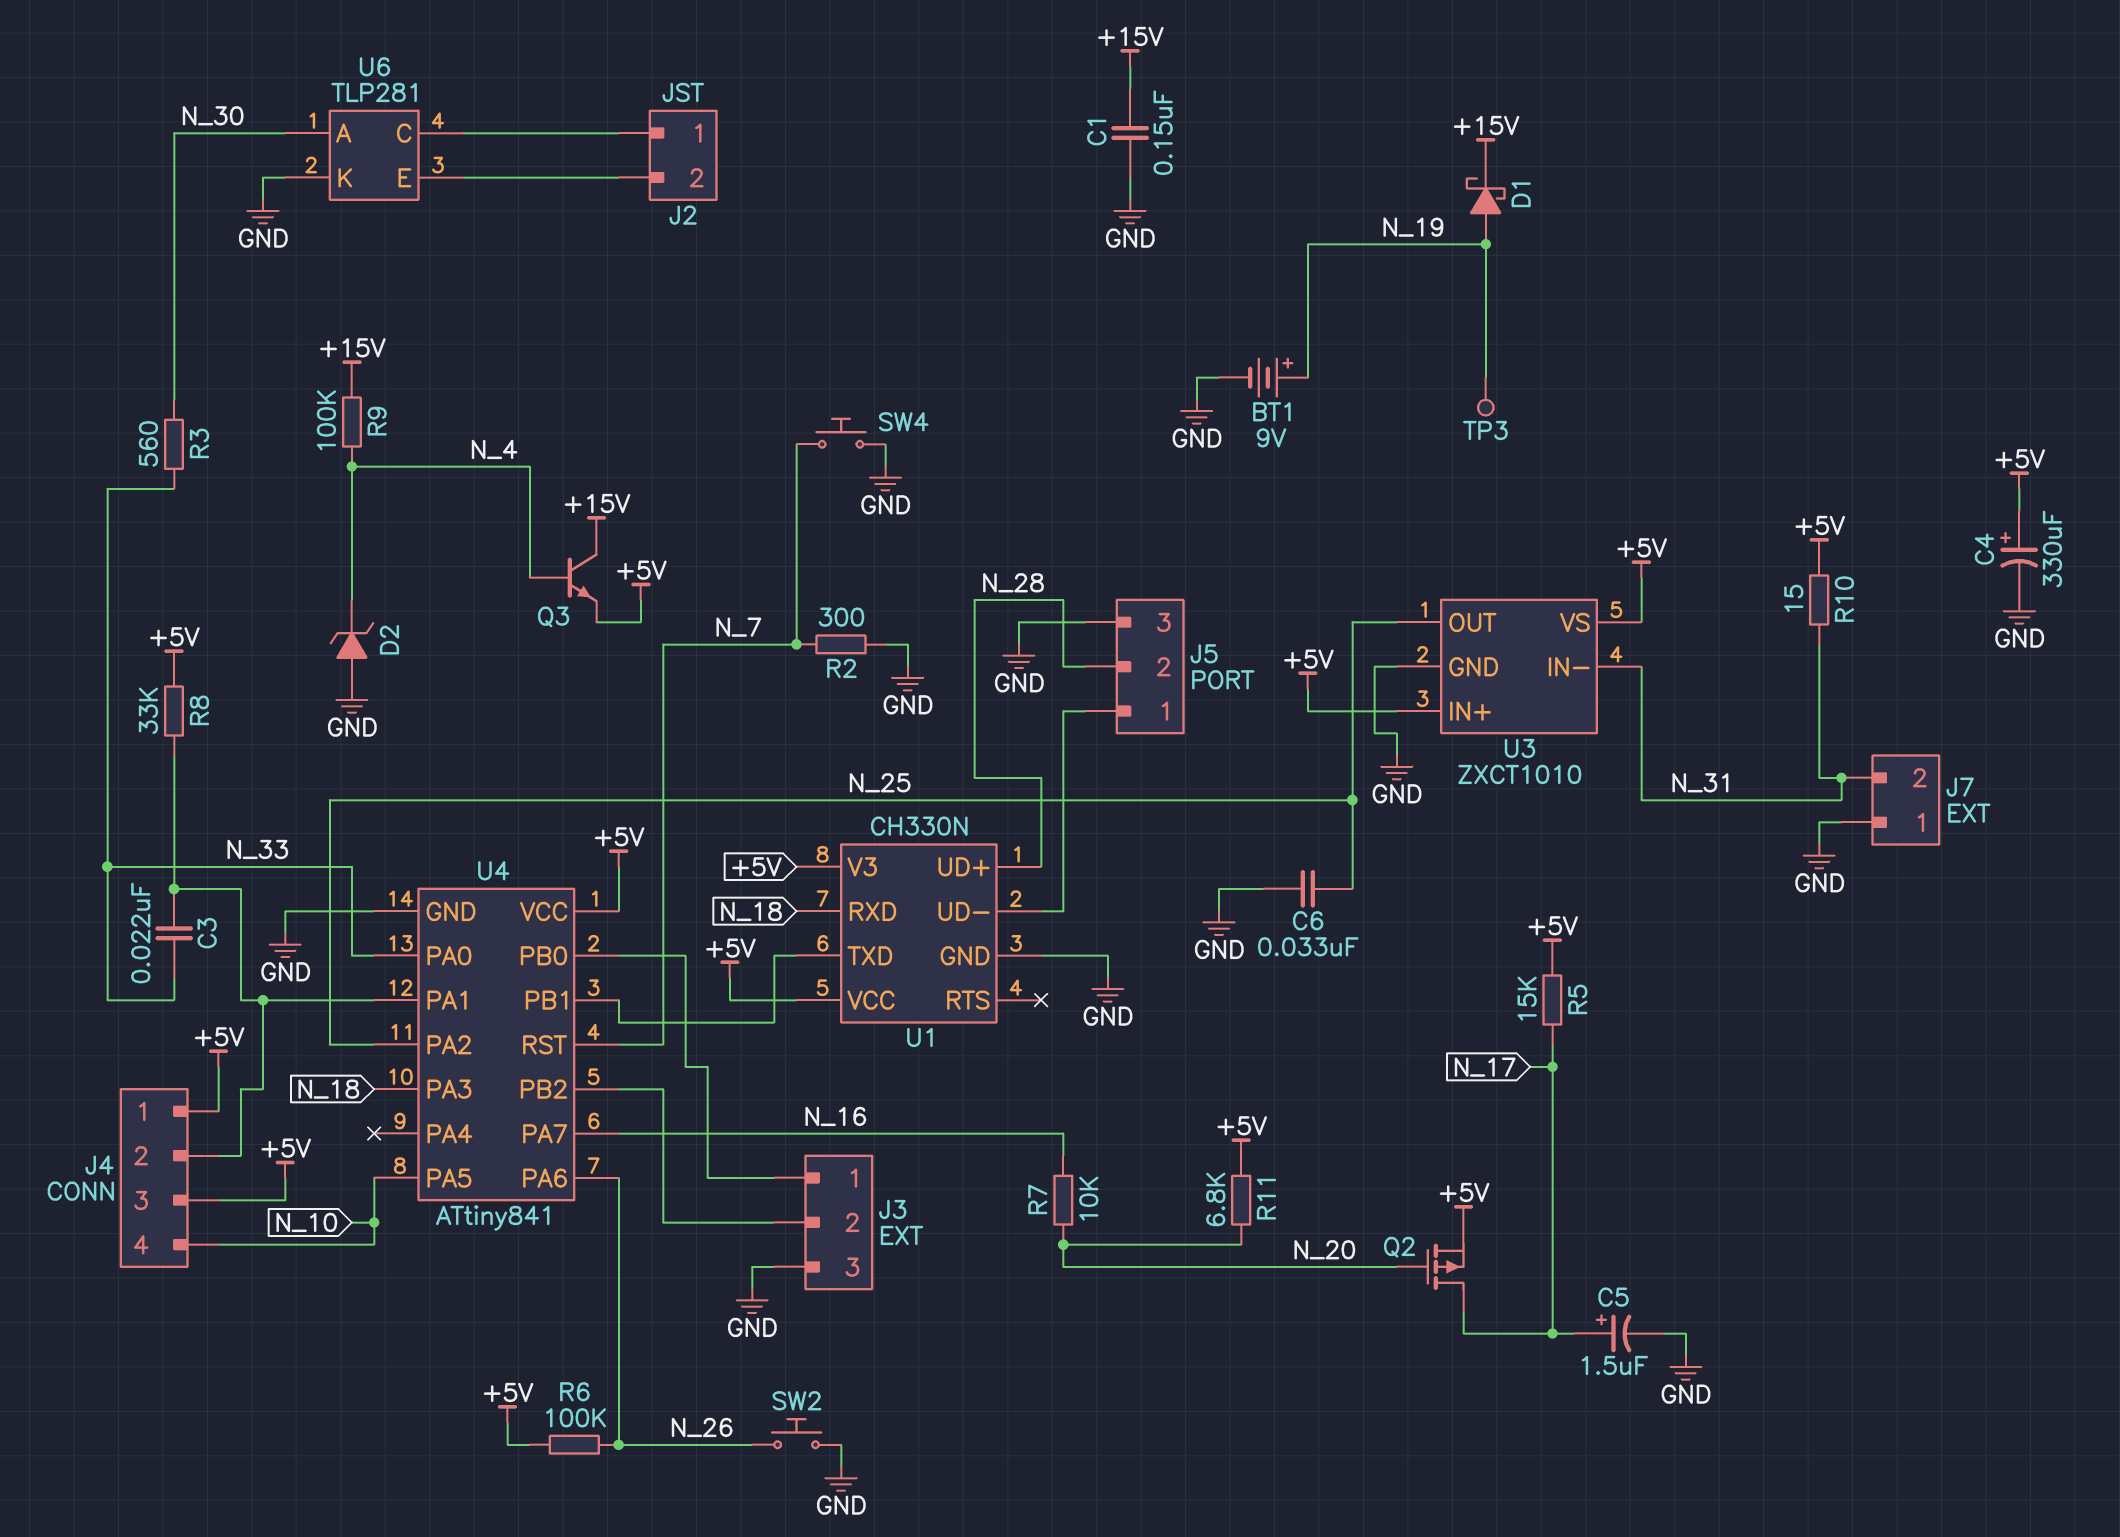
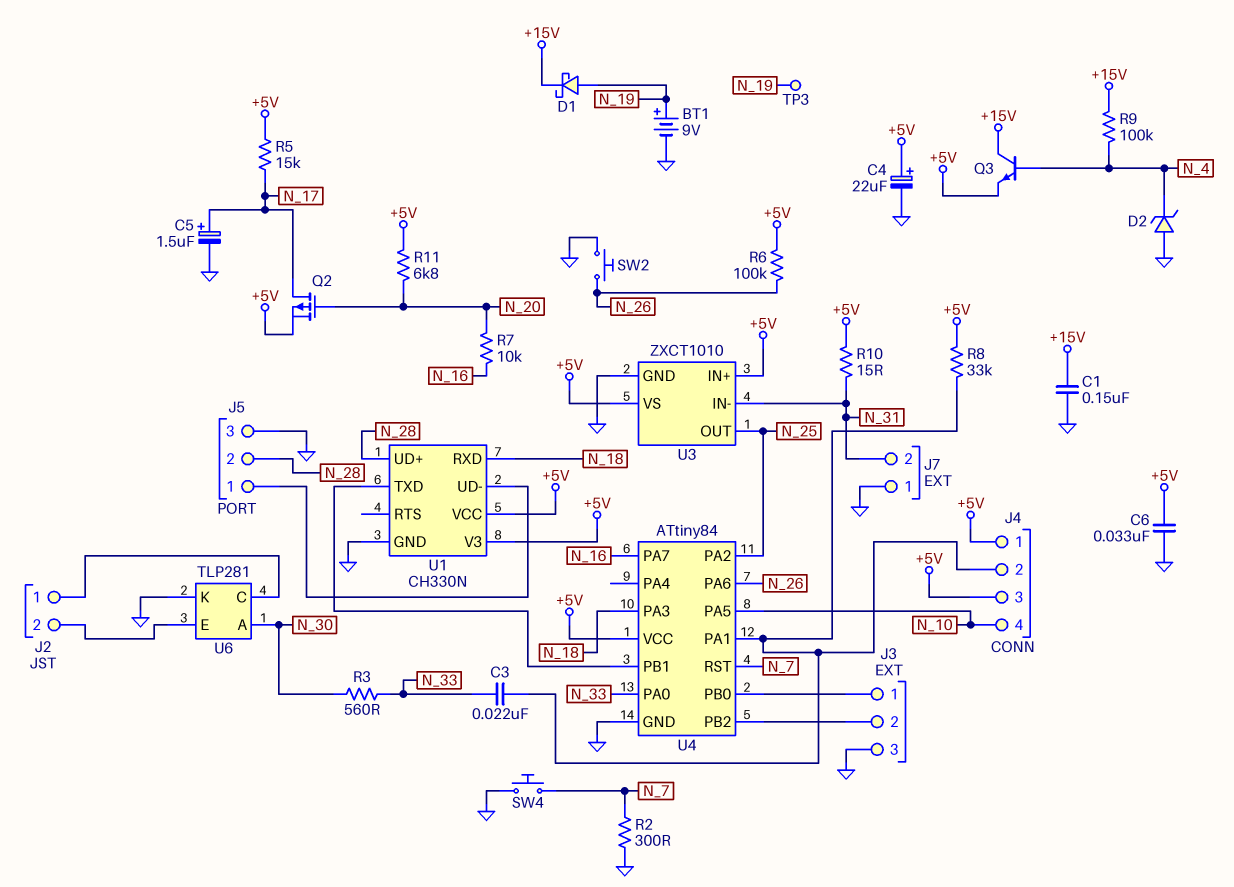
C4: 330uF (plus +5V, minus GND) -> 22uF (plus +5V, minus GND)
C6: 33nF (GND, N_25) -> 33nF (+5V, GND)
U4: ATtiny841 -> ATtiny84

